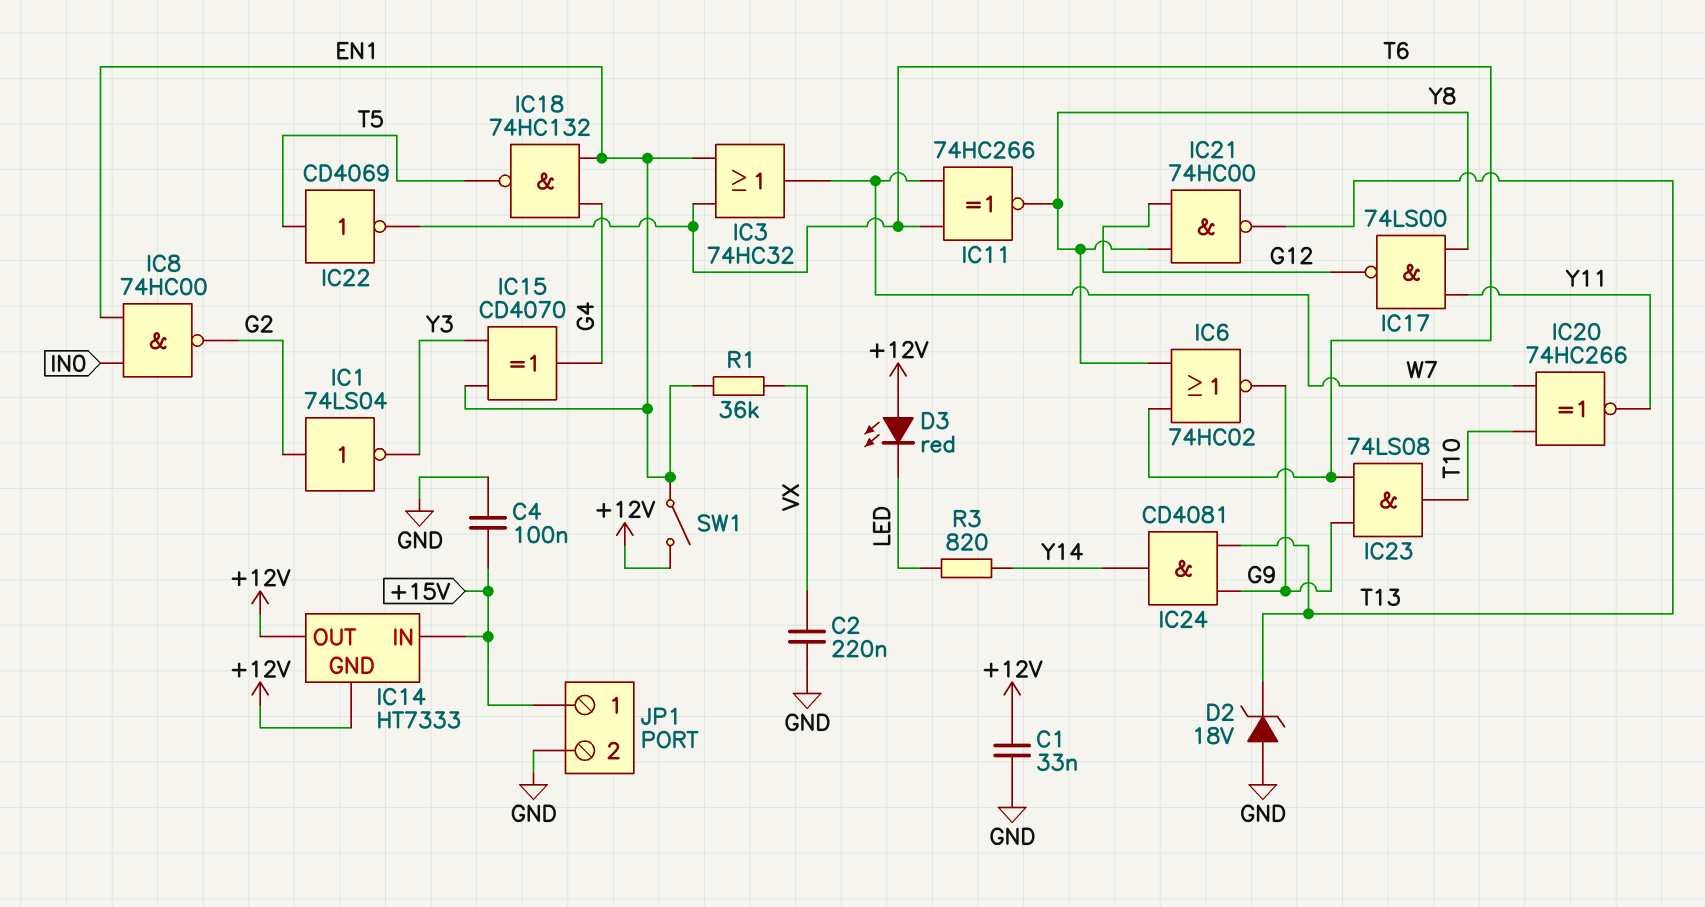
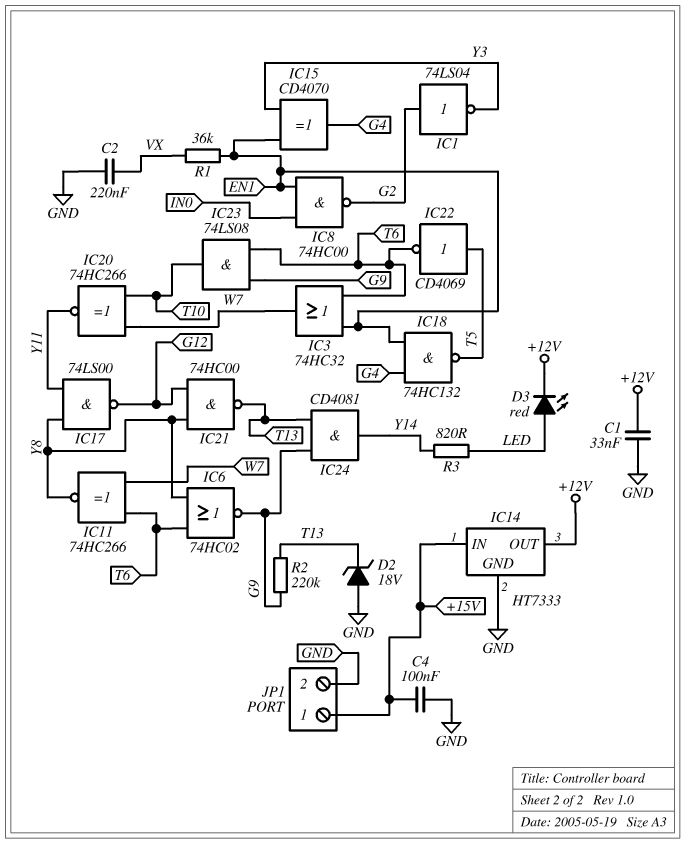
D3: LED red (A +12V, K LED) -> LED red (A LED, K +12V)
IC14 pin GND: +12V -> GND
R2: none -> 220k (G9, T13)
SW1: switch (+12V, EN1) -> none

